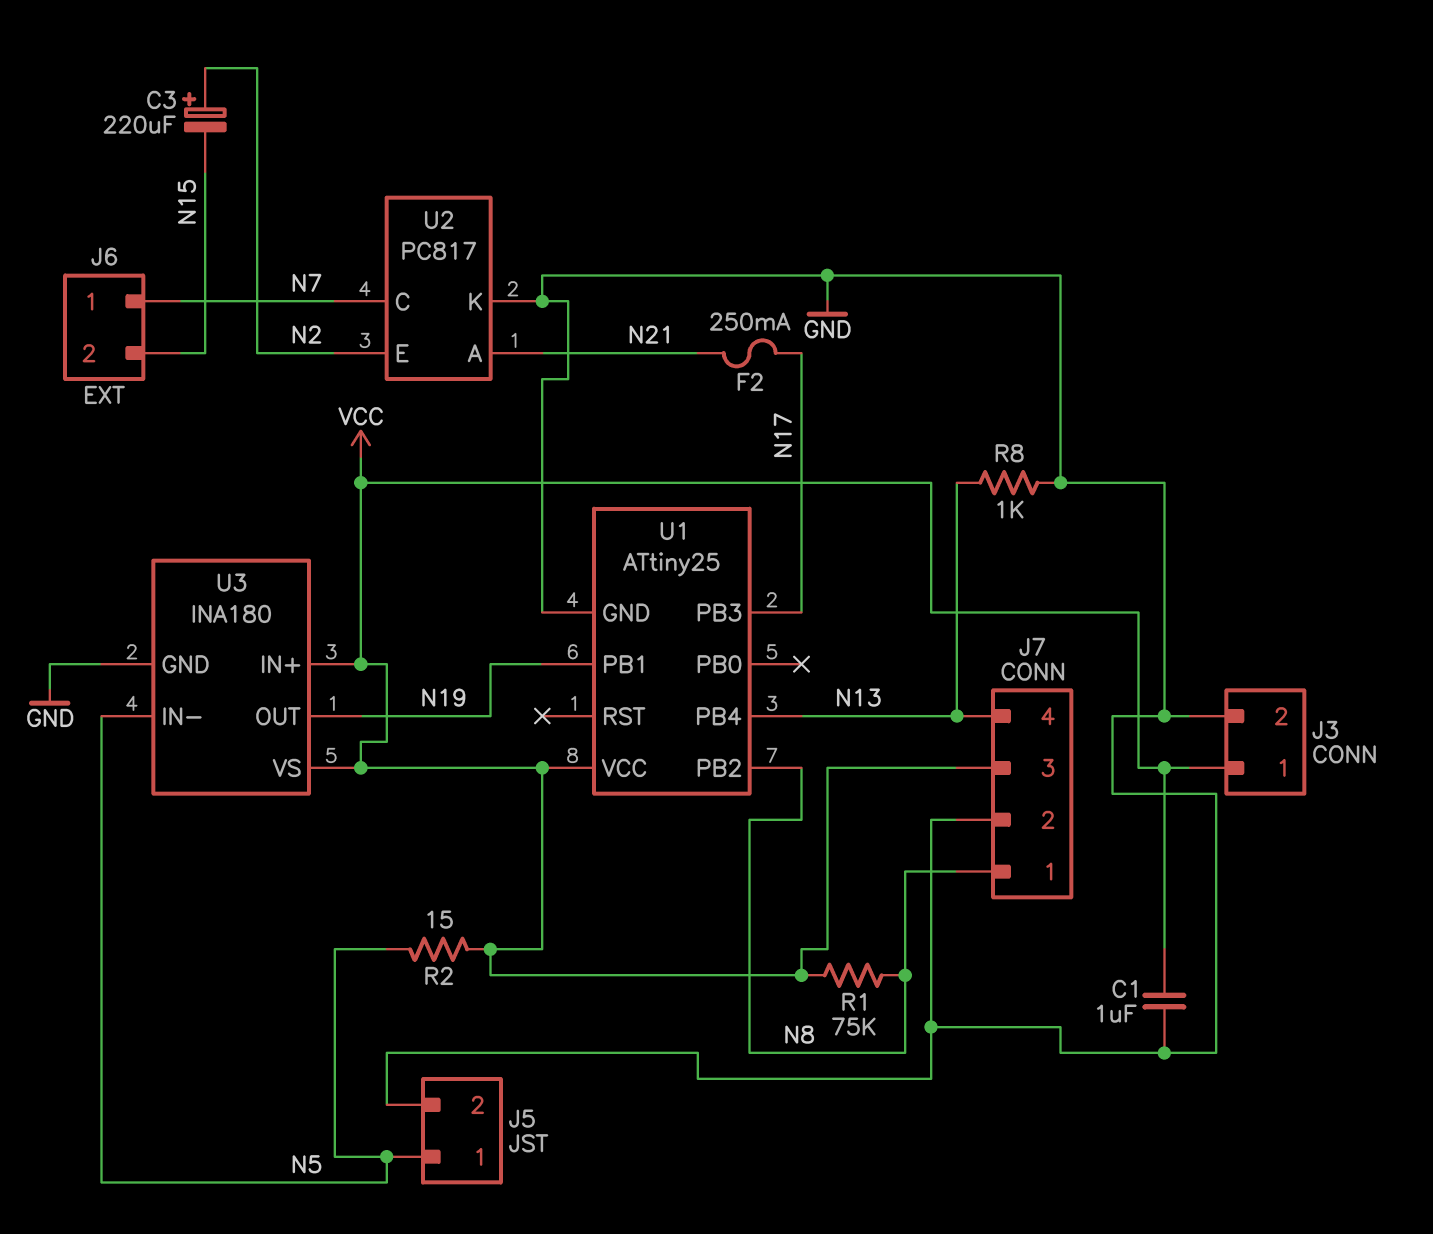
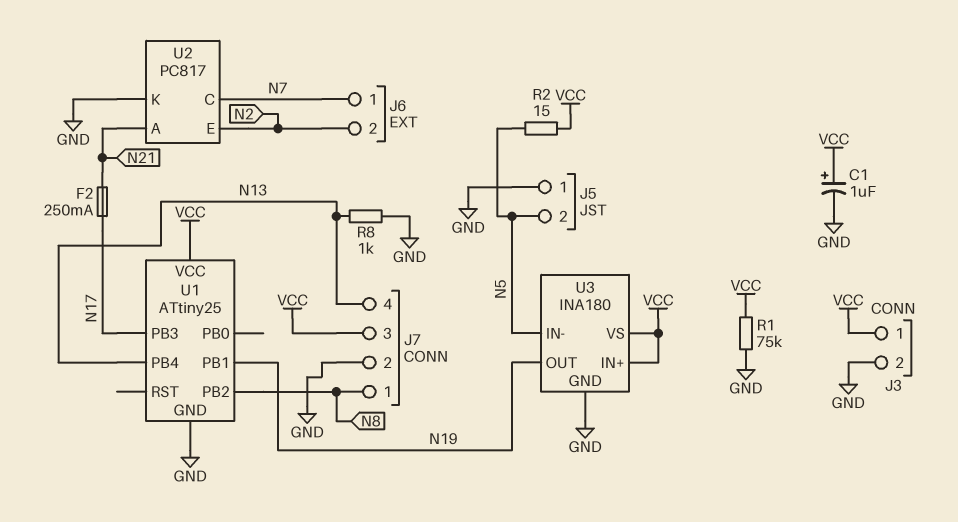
C1: 1uF (GND, VCC) -> 1uF (plus VCC, minus GND)
C3: 220uF (plus N2, minus N15) -> none
J5 pin 1: N5 -> GND
J5 pin 2: GND -> N5
J6 pin 2: N15 -> N2
R1: 75k (N8, VCC) -> 75k (GND, VCC)

